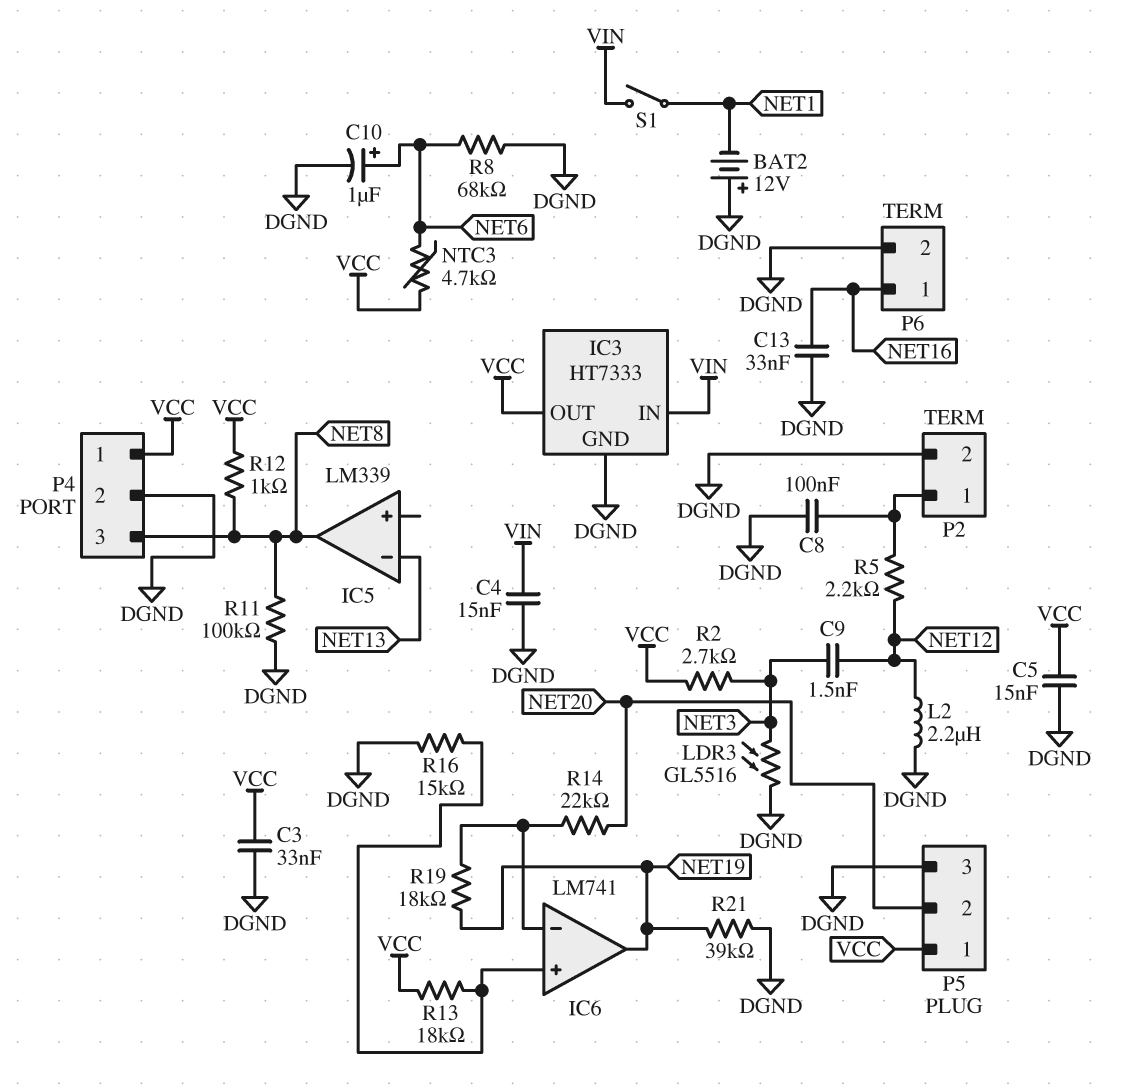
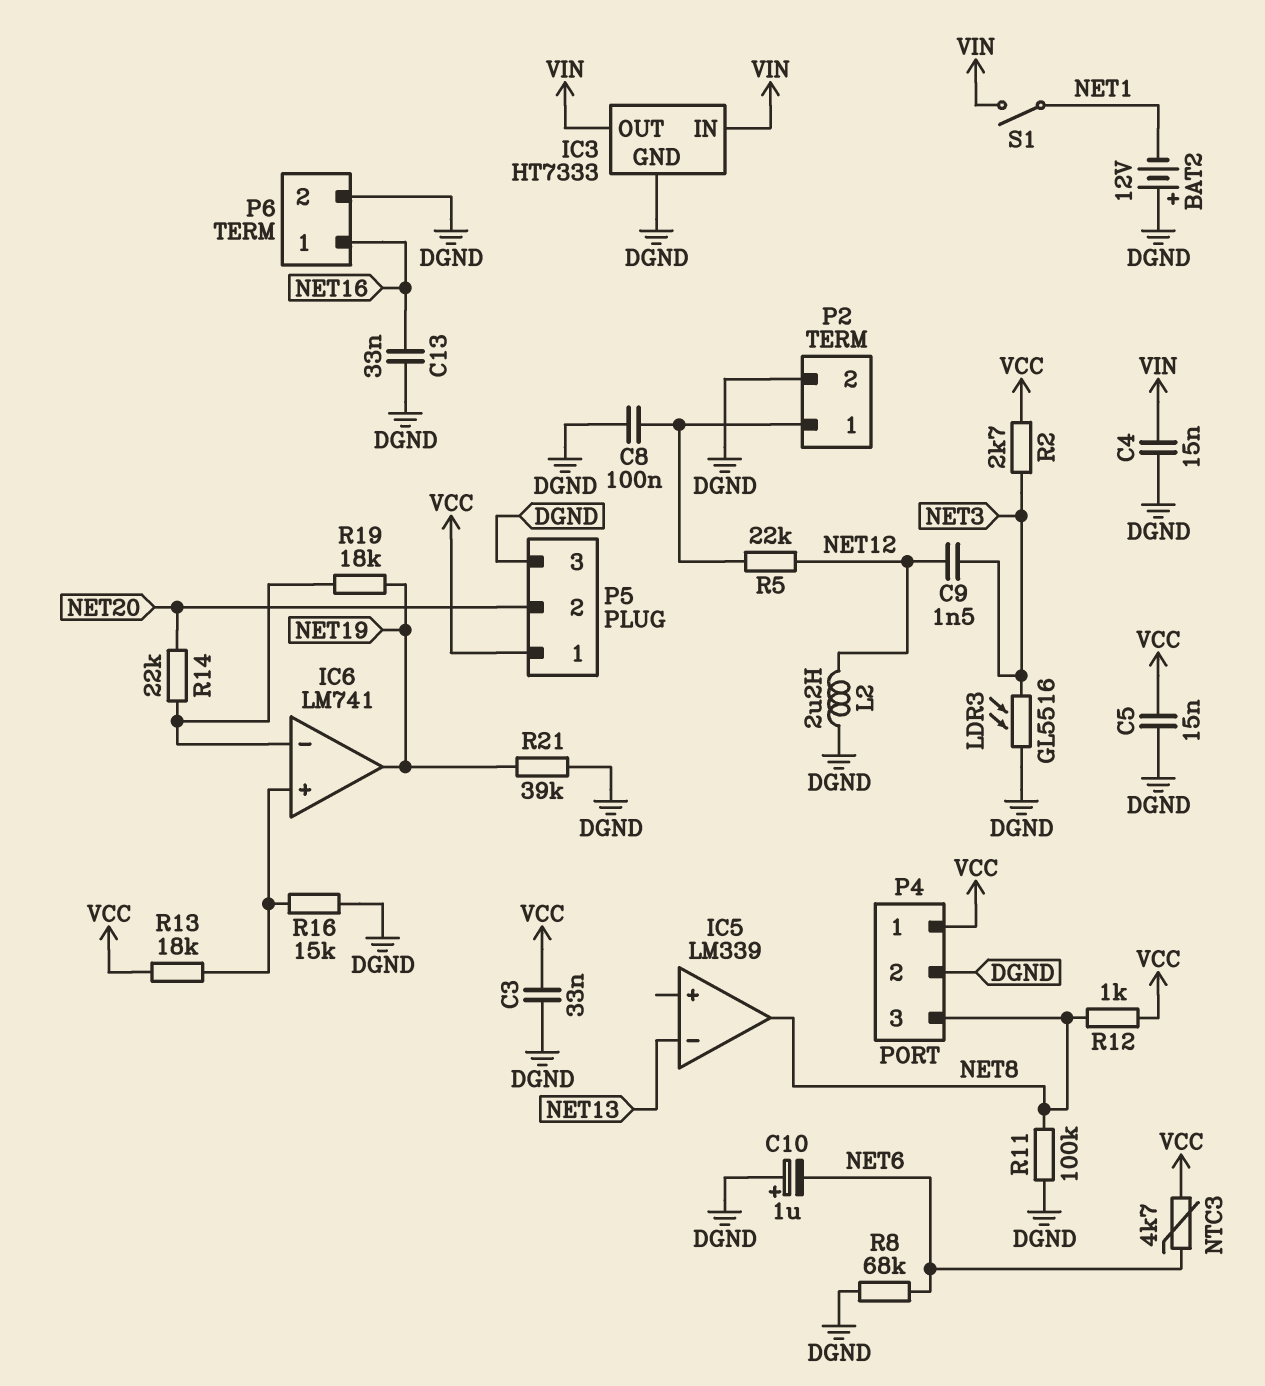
C10: 1uF (plus NET6, minus DGND) -> 1uF (plus DGND, minus NET6)
IC3 pin OUT: VCC -> VIN
R5: 2.2k (NET12, P2/1) -> 22k (NET12, P2/1)

